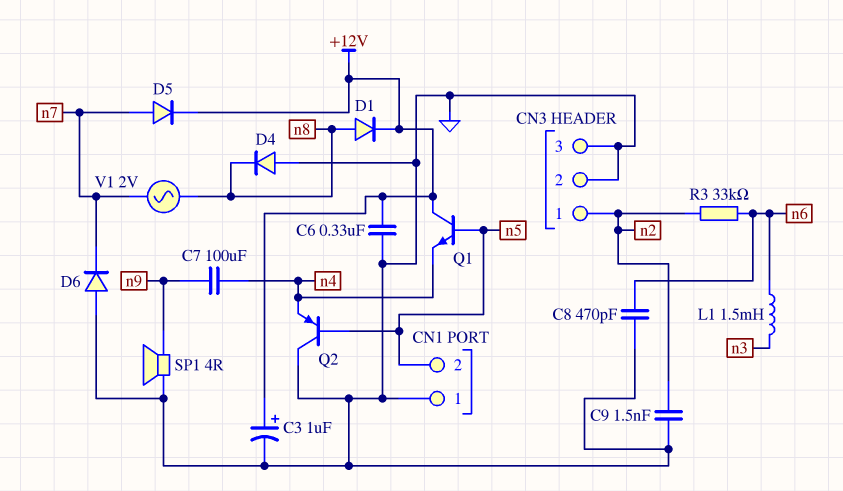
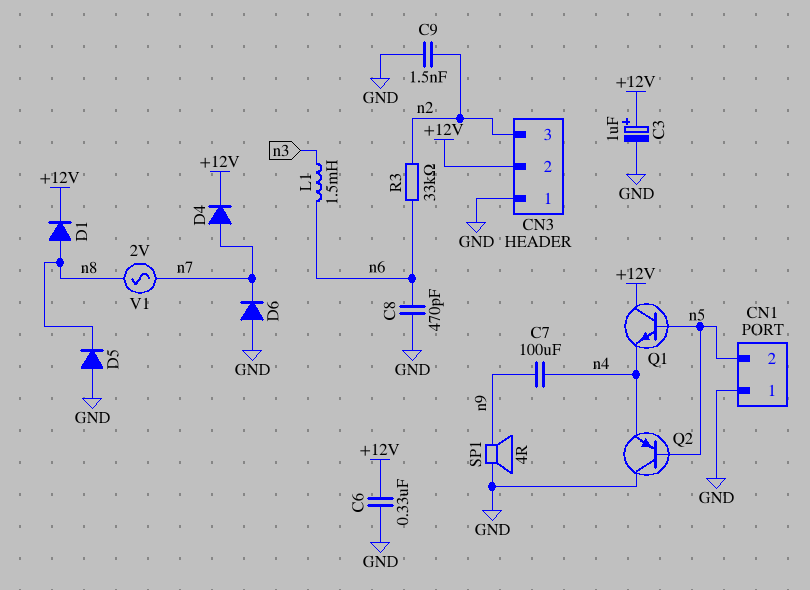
CN3 pin 1: n2 -> GND
CN3 pin 2: GND -> +12V
CN3 pin 3: GND -> n2
D4: diode (A GND, K n8) -> diode (A n7, K +12V)
D5: diode (A n7, K +12V) -> diode (A GND, K n8)

